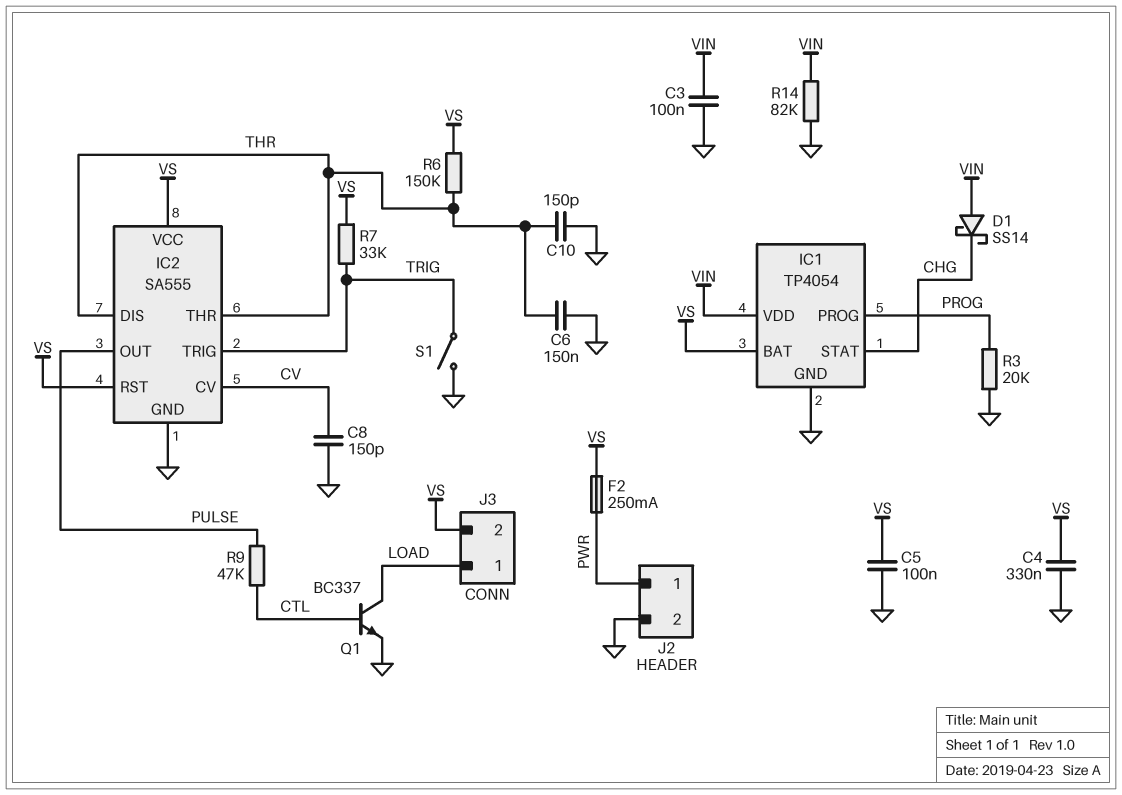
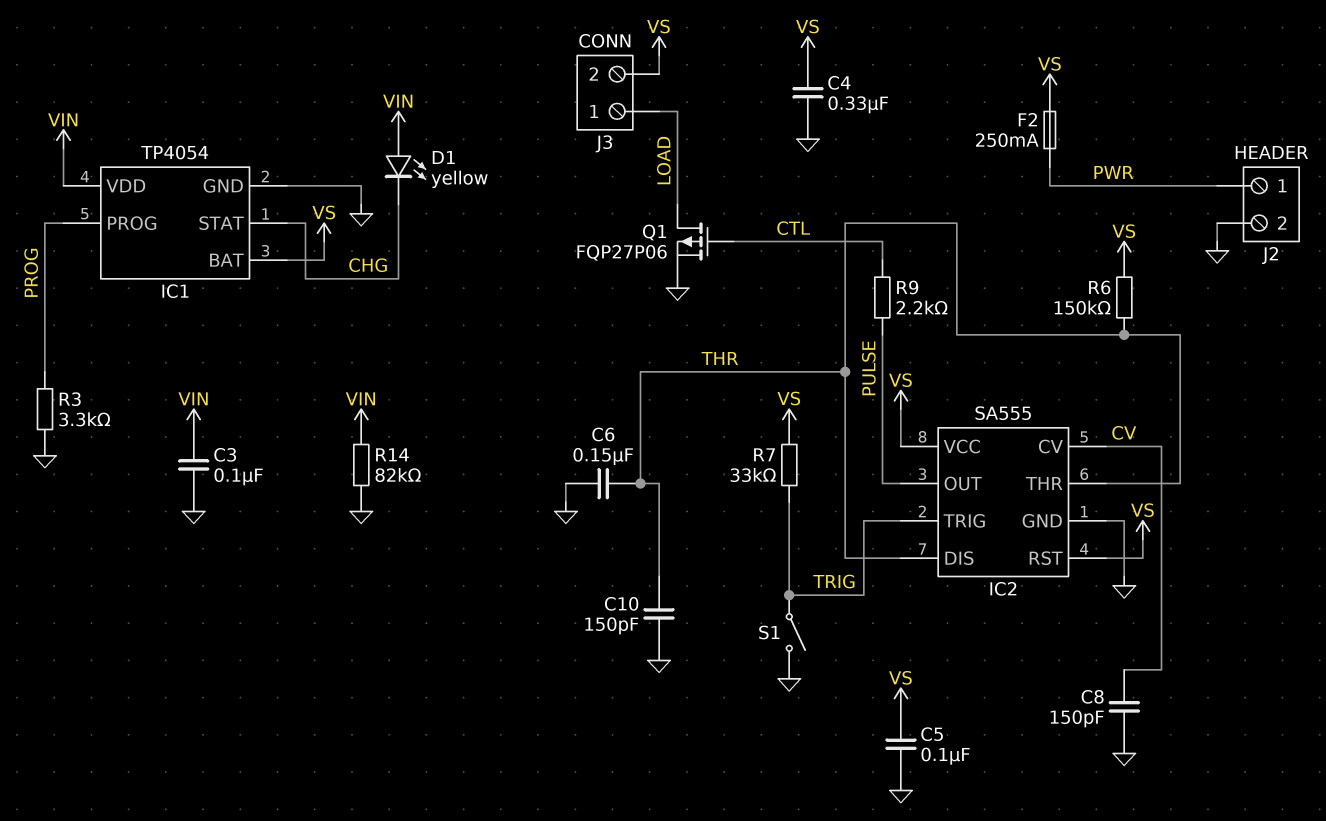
D1: schottky SS14 (A VIN, K CHG) -> LED yellow (A VIN, K CHG)
Q1: NPN BC337 (B CTL, C LOAD, E GND) -> PMOS FQP27P06 (G CTL, D LOAD, S GND)
R3: 20k (GND, PROG) -> 3.3k (GND, PROG)
R9: 47k (CTL, PULSE) -> 2.2k (CTL, PULSE)

